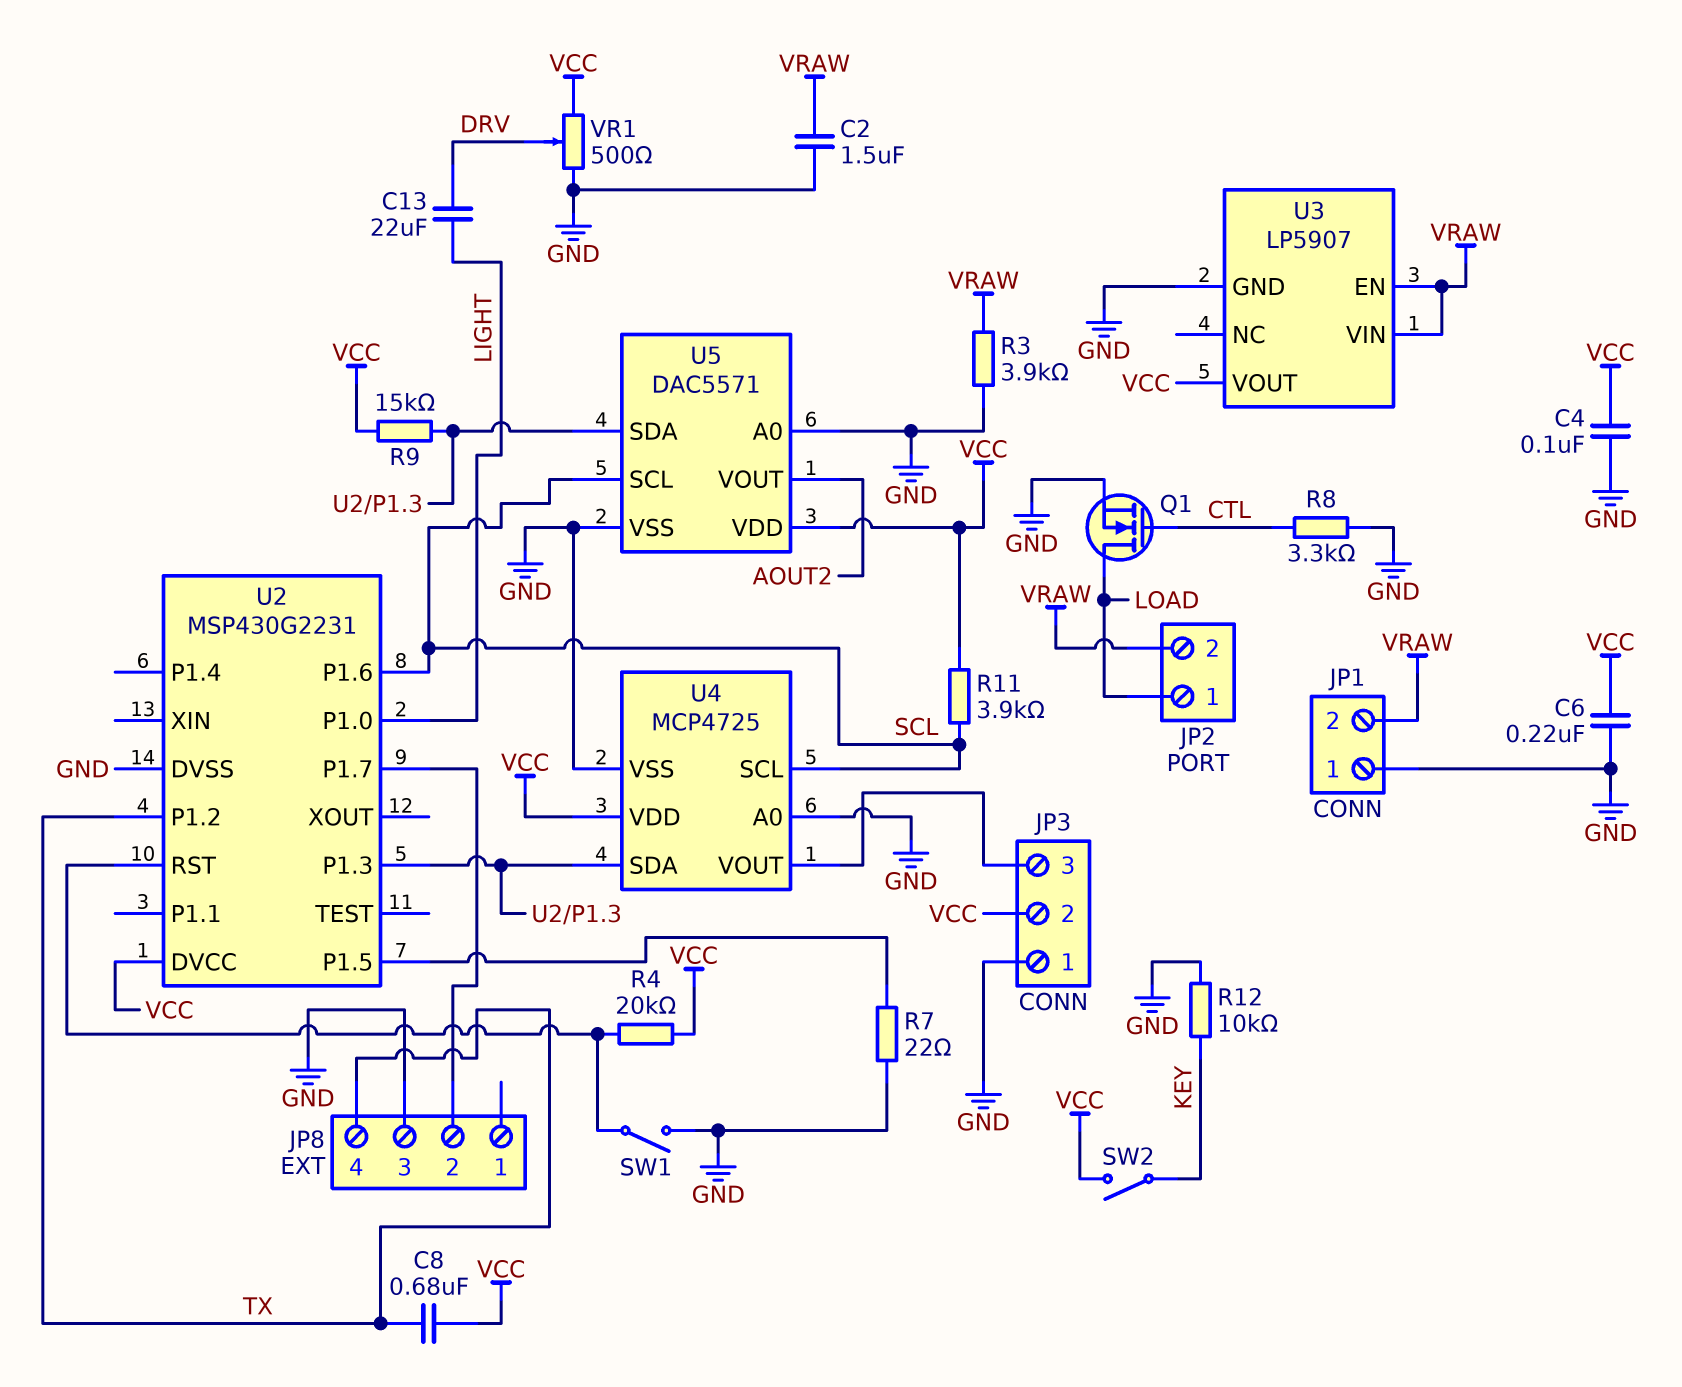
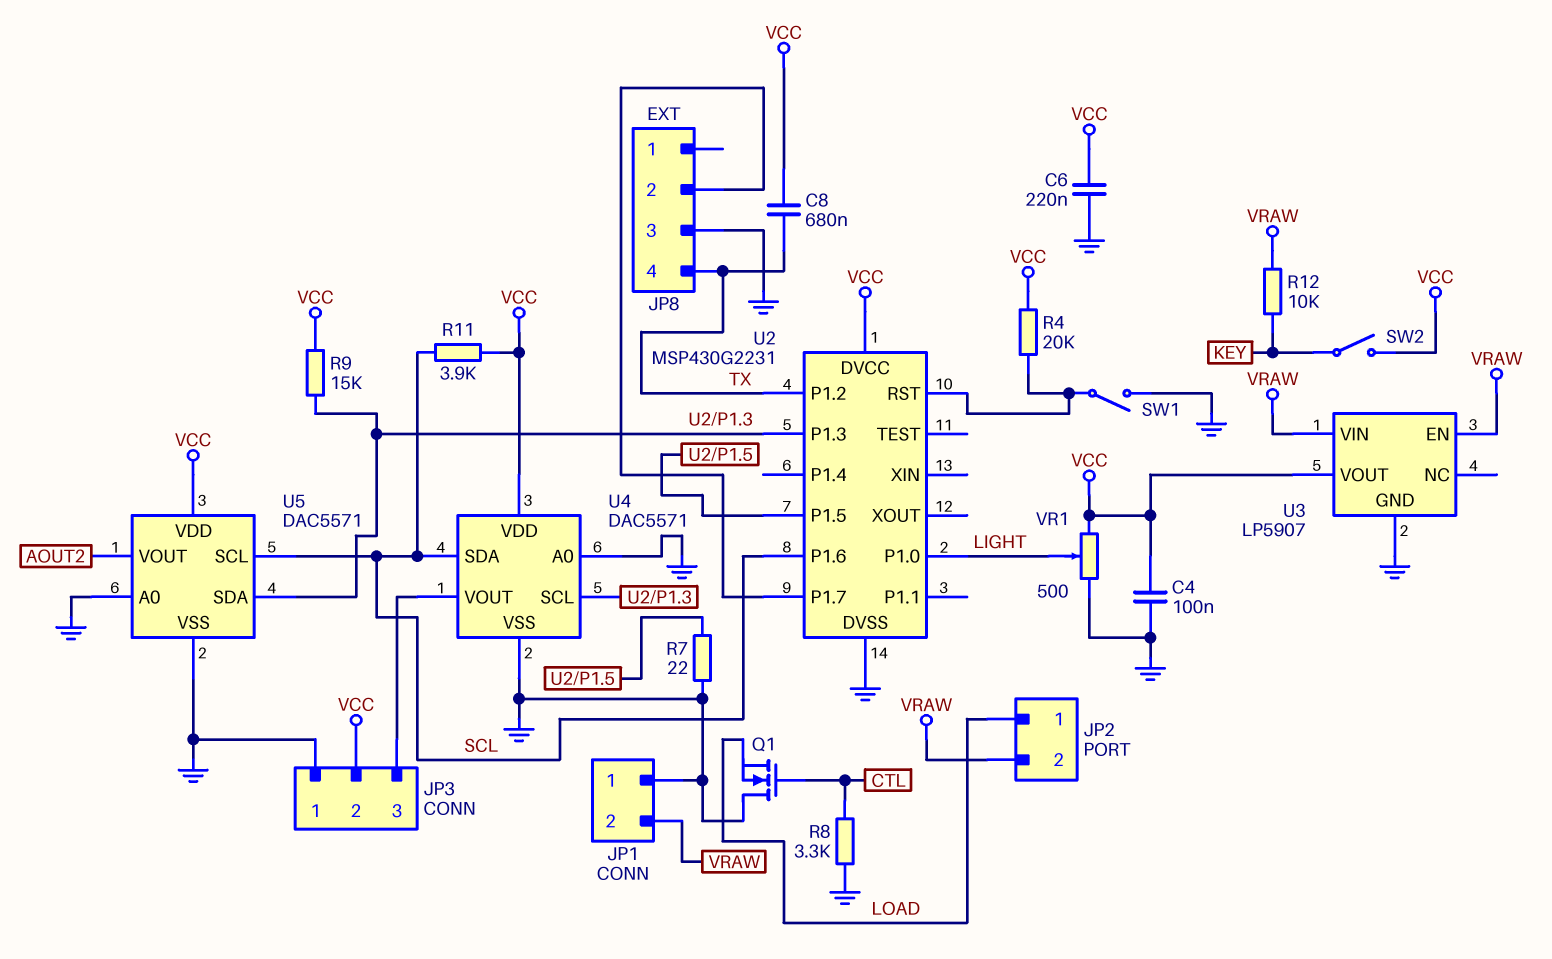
C2: 1.5uF (GND, VRAW) -> none
C13: 22uF (DRV, LIGHT) -> none
Q1: NMOS (G CTL, D LOAD, S GND) -> NMOS (G CTL, D GND, S LOAD)
R3: 3.9k (GND, VRAW) -> none
R12: 10k (GND, KEY) -> 10k (KEY, VRAW)
U4: MCP4725 -> DAC5571
U4 pin SCL: SCL -> U2/P1.3
U4 pin SDA: U2/P1.3 -> SCL
VR1: 500 (GND, VCC, wiper DRV) -> 500 (GND, VCC, wiper LIGHT)

